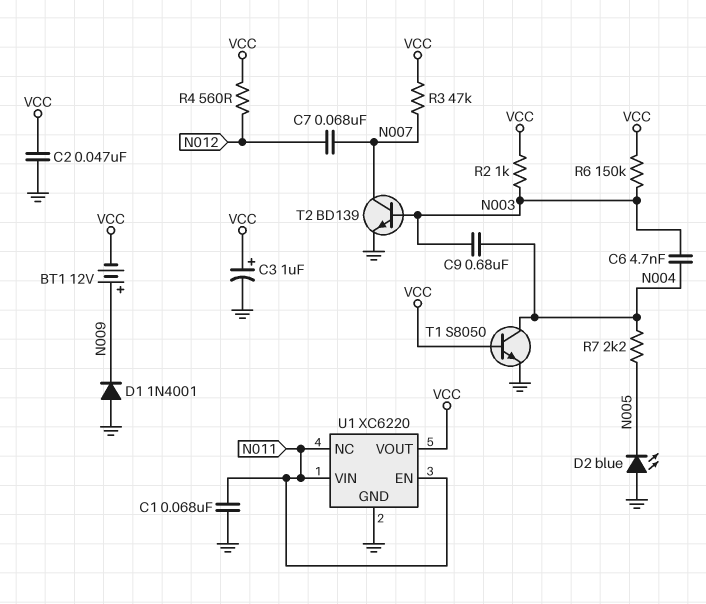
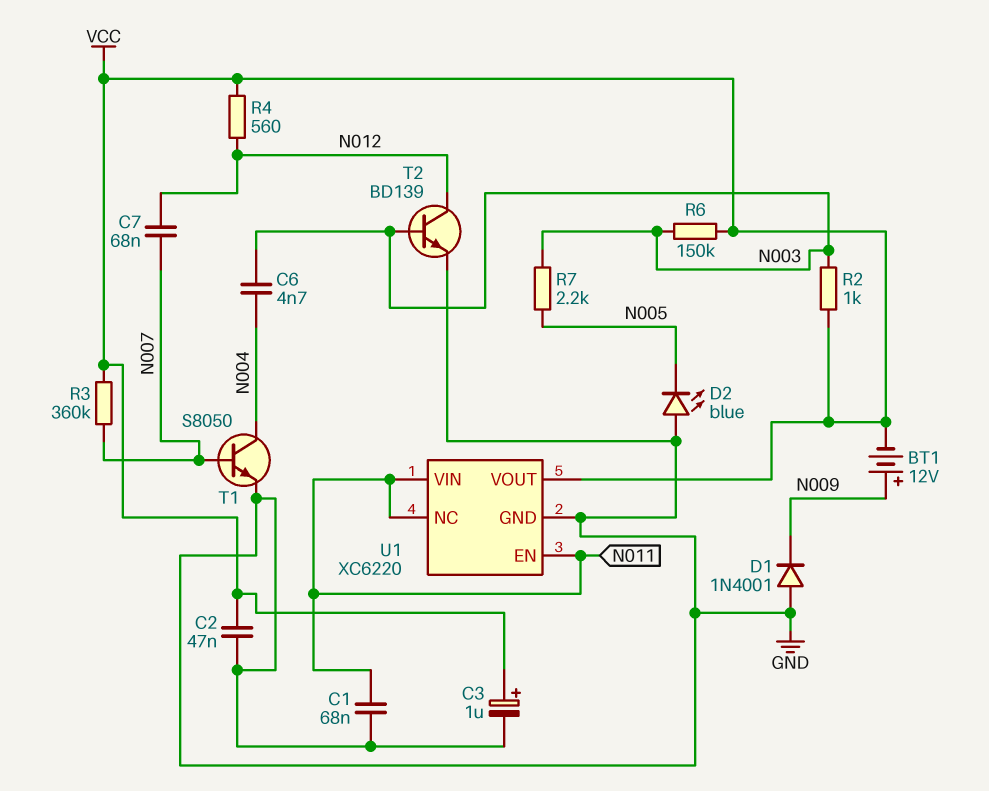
C9: 680nF (N003, N004) -> none
R3: 47k (N007, VCC) -> 360k (N007, VCC)
R7: 2.2k (N004, N005) -> 2.2k (N003, N005)
T1: NPN S8050 (B VCC, C N004, E GND) -> NPN S8050 (B N007, C N004, E GND)
T2: NPN BD139 (B N003, C N007, E GND) -> NPN BD139 (B N003, C N012, E GND)

